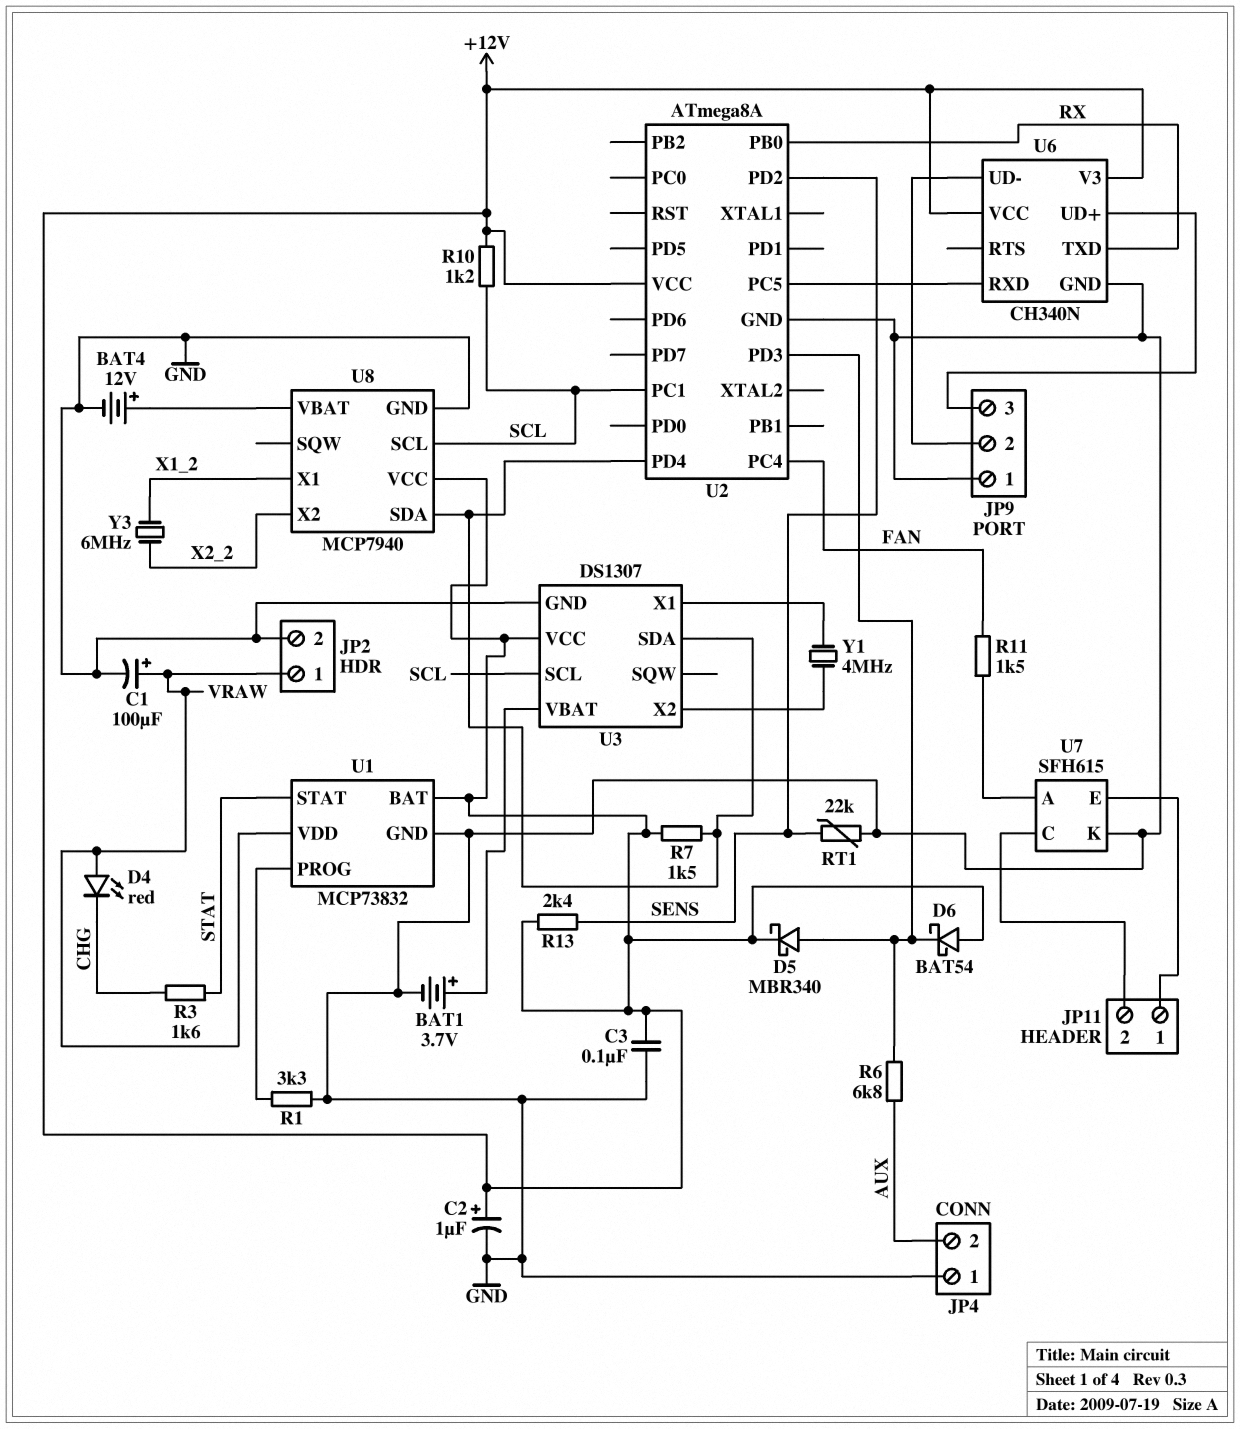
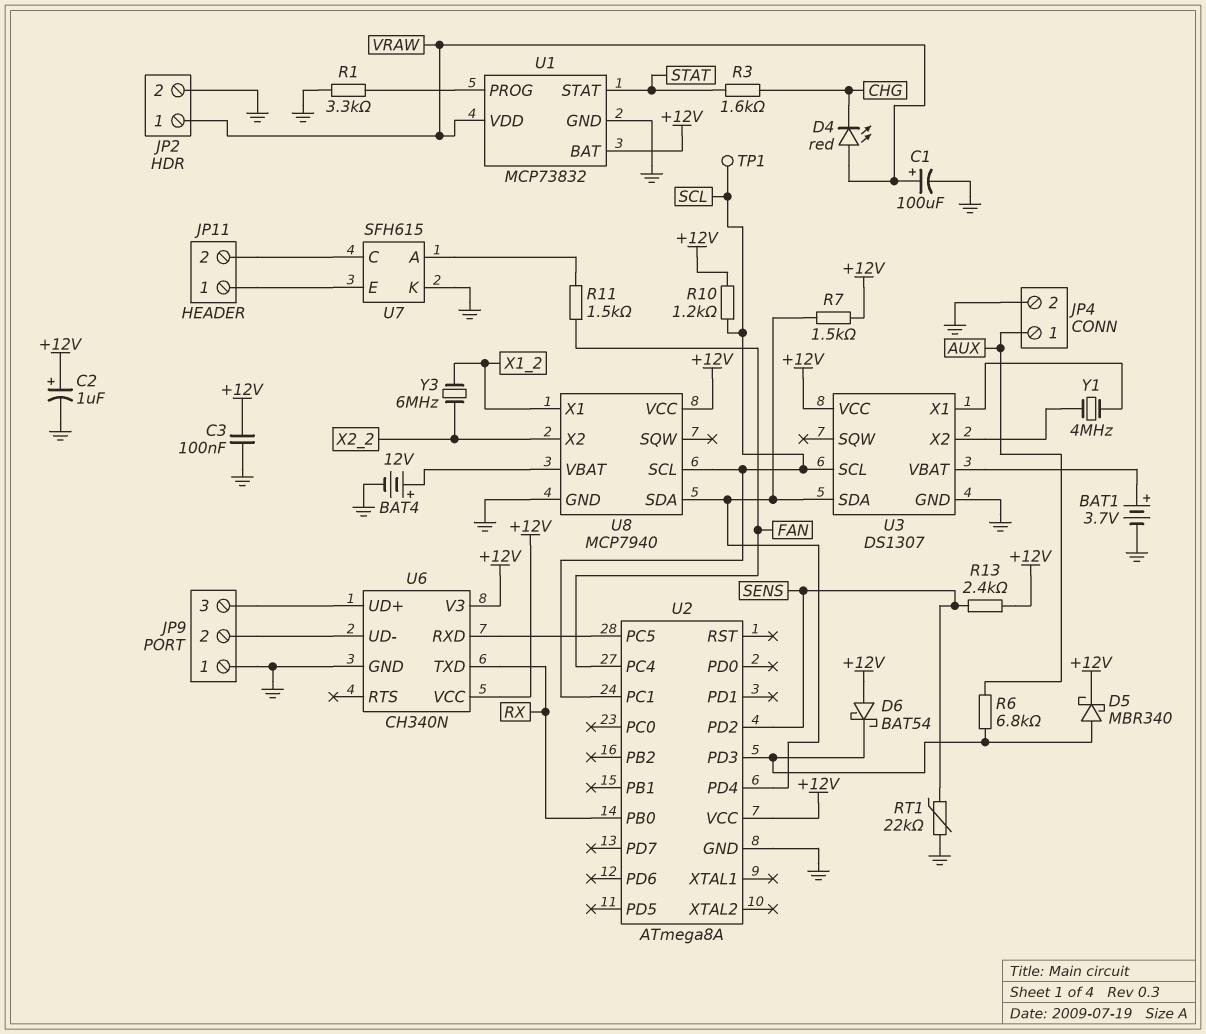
JP4 pin 1: GND -> AUX
JP4 pin 2: AUX -> GND
TP1: none -> test point (SCL)

